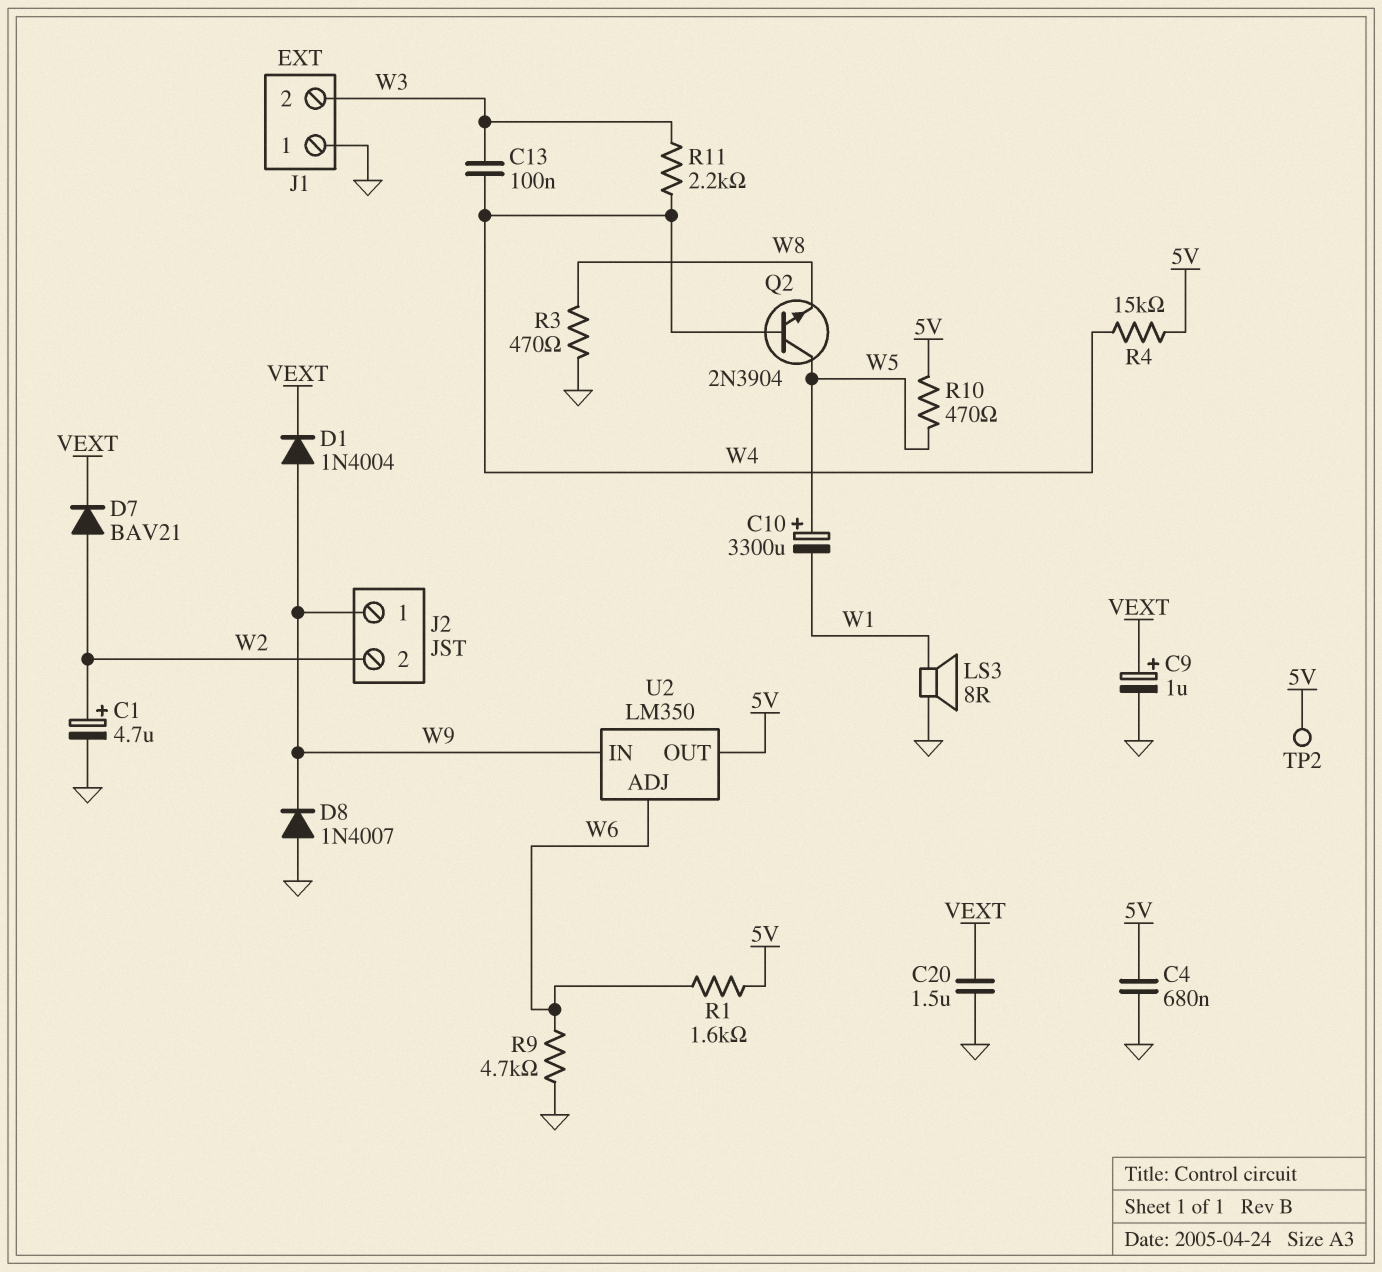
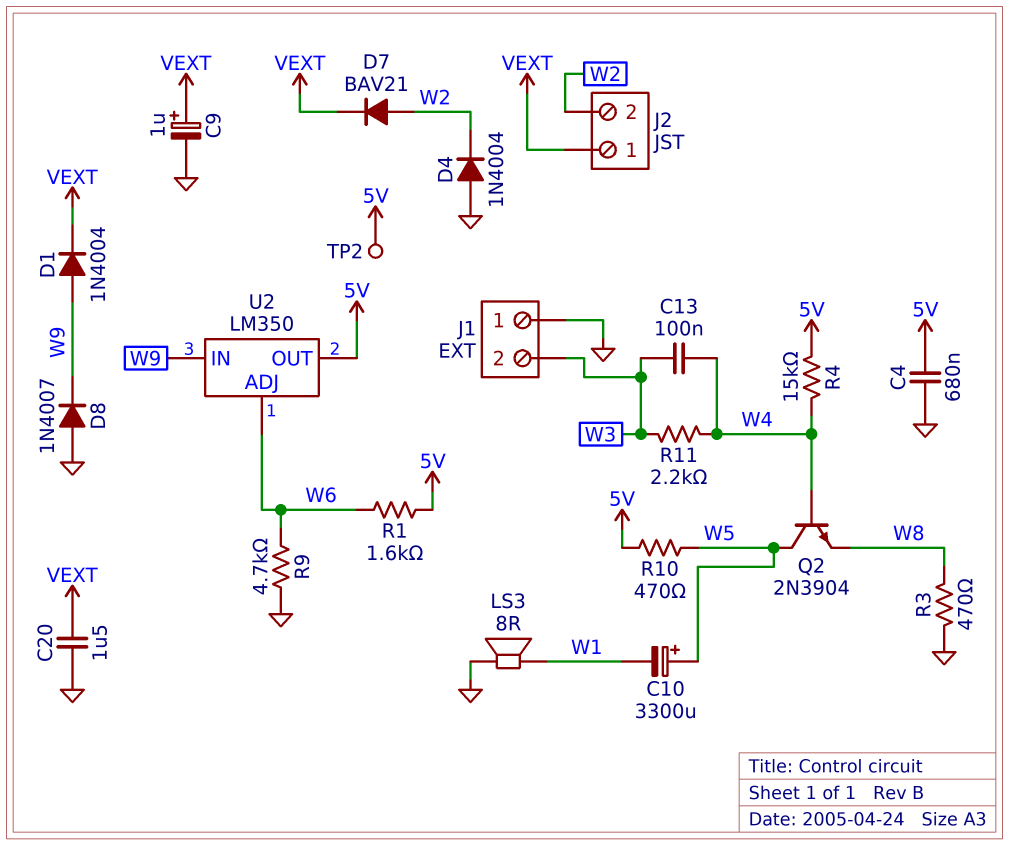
C1: 4.7uF (plus W2, minus GND) -> none
D4: none -> diode 1N4004 (A GND, K W2)
J2 pin 1: W9 -> VEXT

